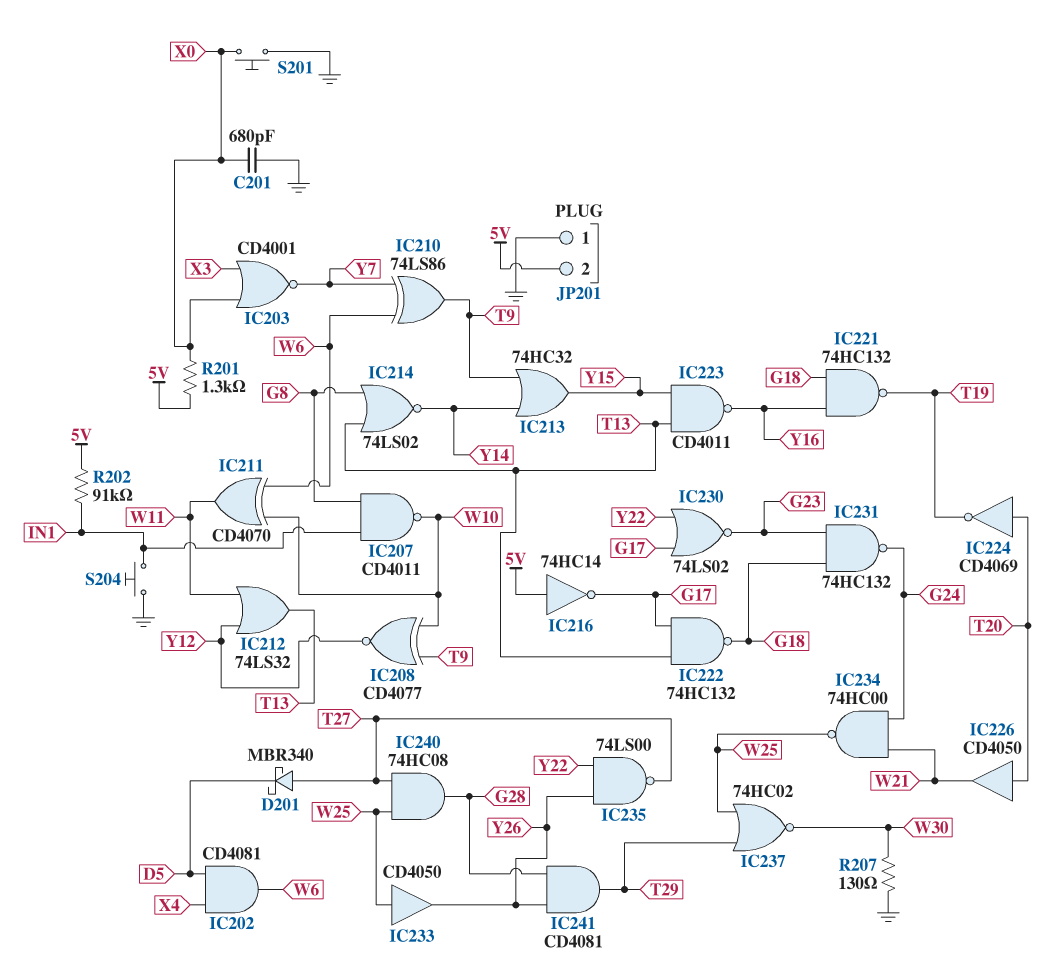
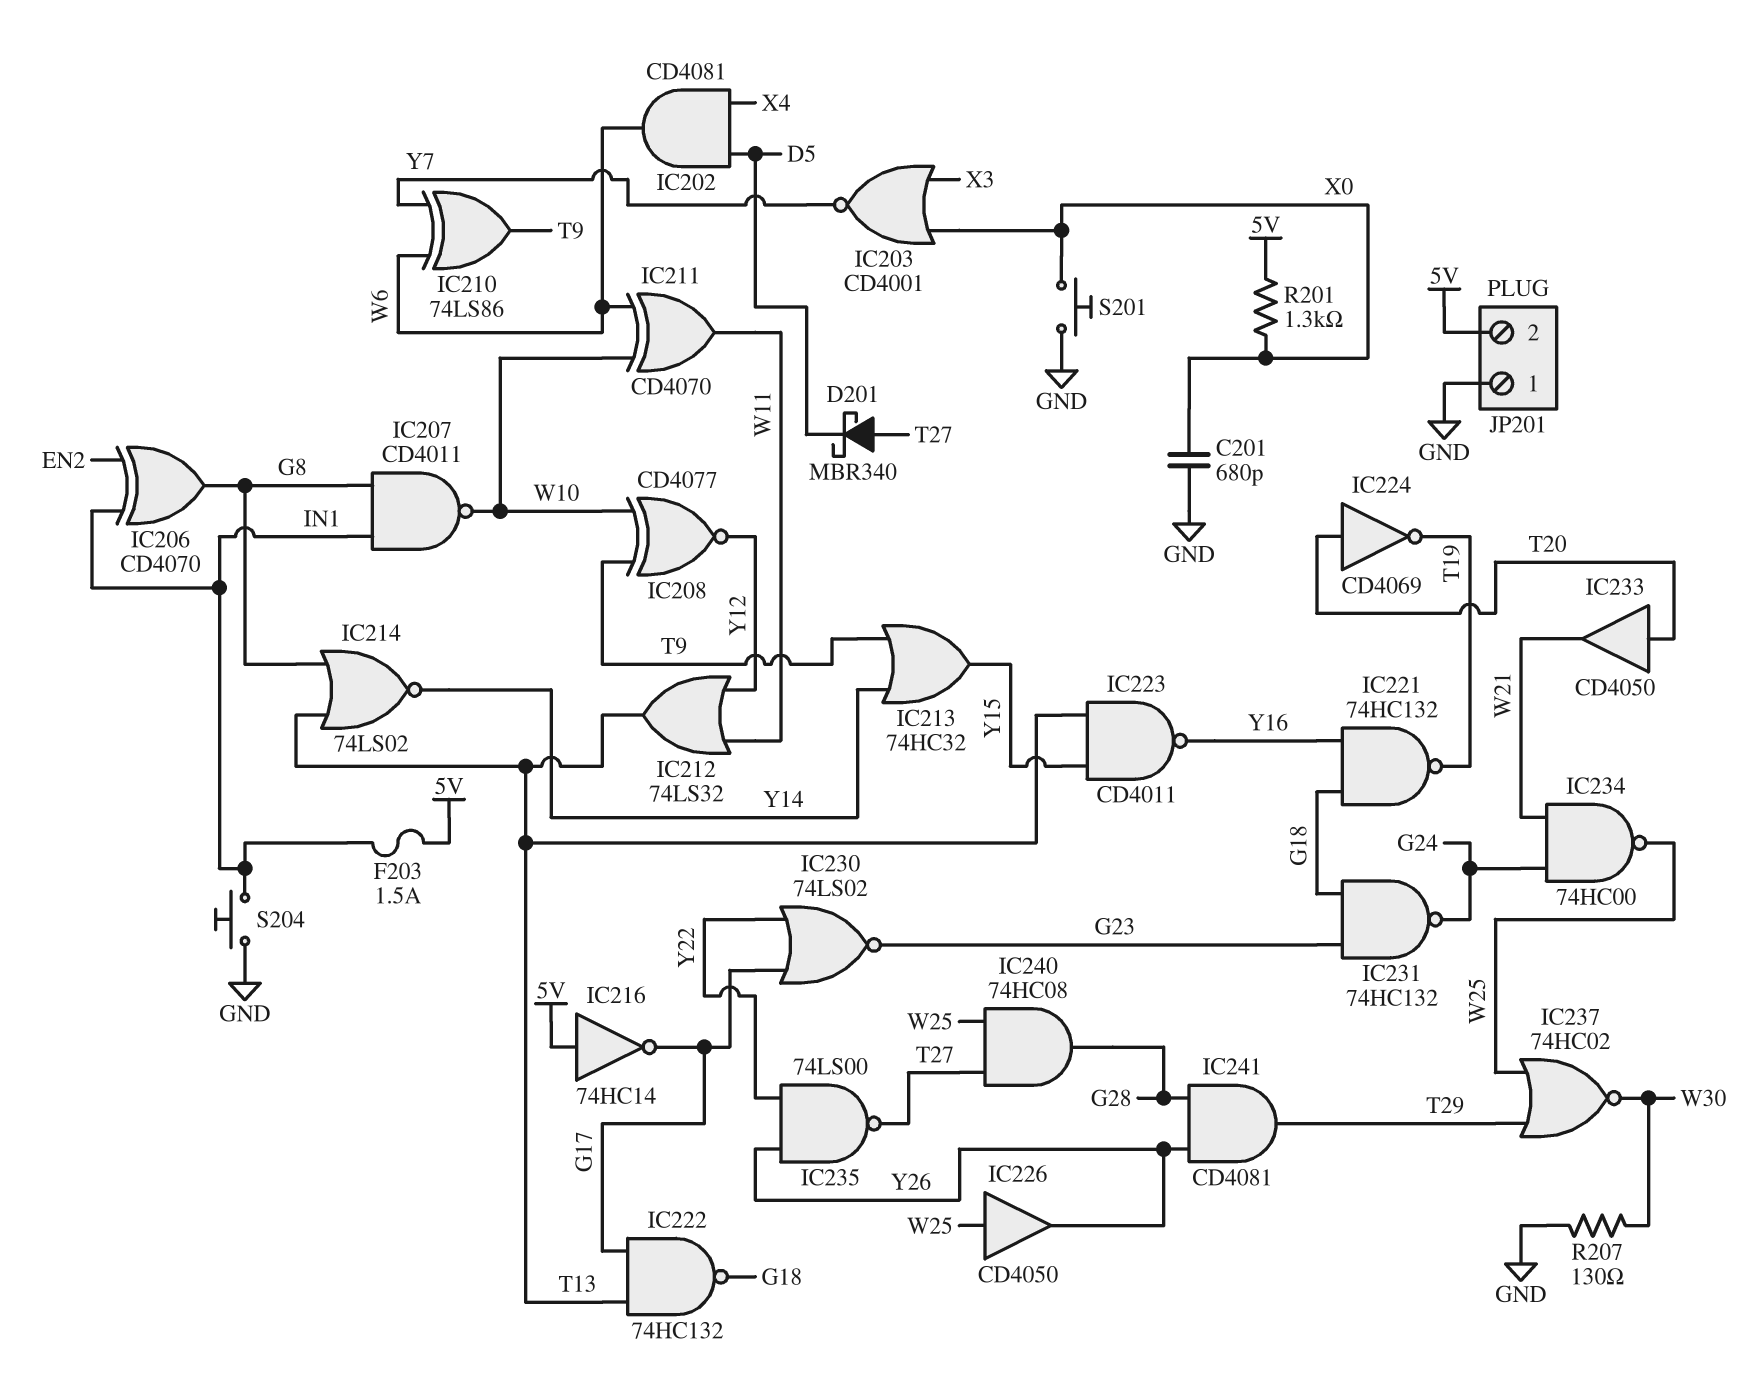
F203: none -> 1.5A (5V, IN1)
IC206: none -> XOR CD4070 (in EN2, in IN1, out G8)
IC226: buffer CD4050 (in T20, out W21) -> buffer CD4050 (in W25, out Y26)
IC233: buffer CD4050 (in W25, out Y26) -> buffer CD4050 (in T20, out W21)
R202: 91k (5V, IN1) -> none

